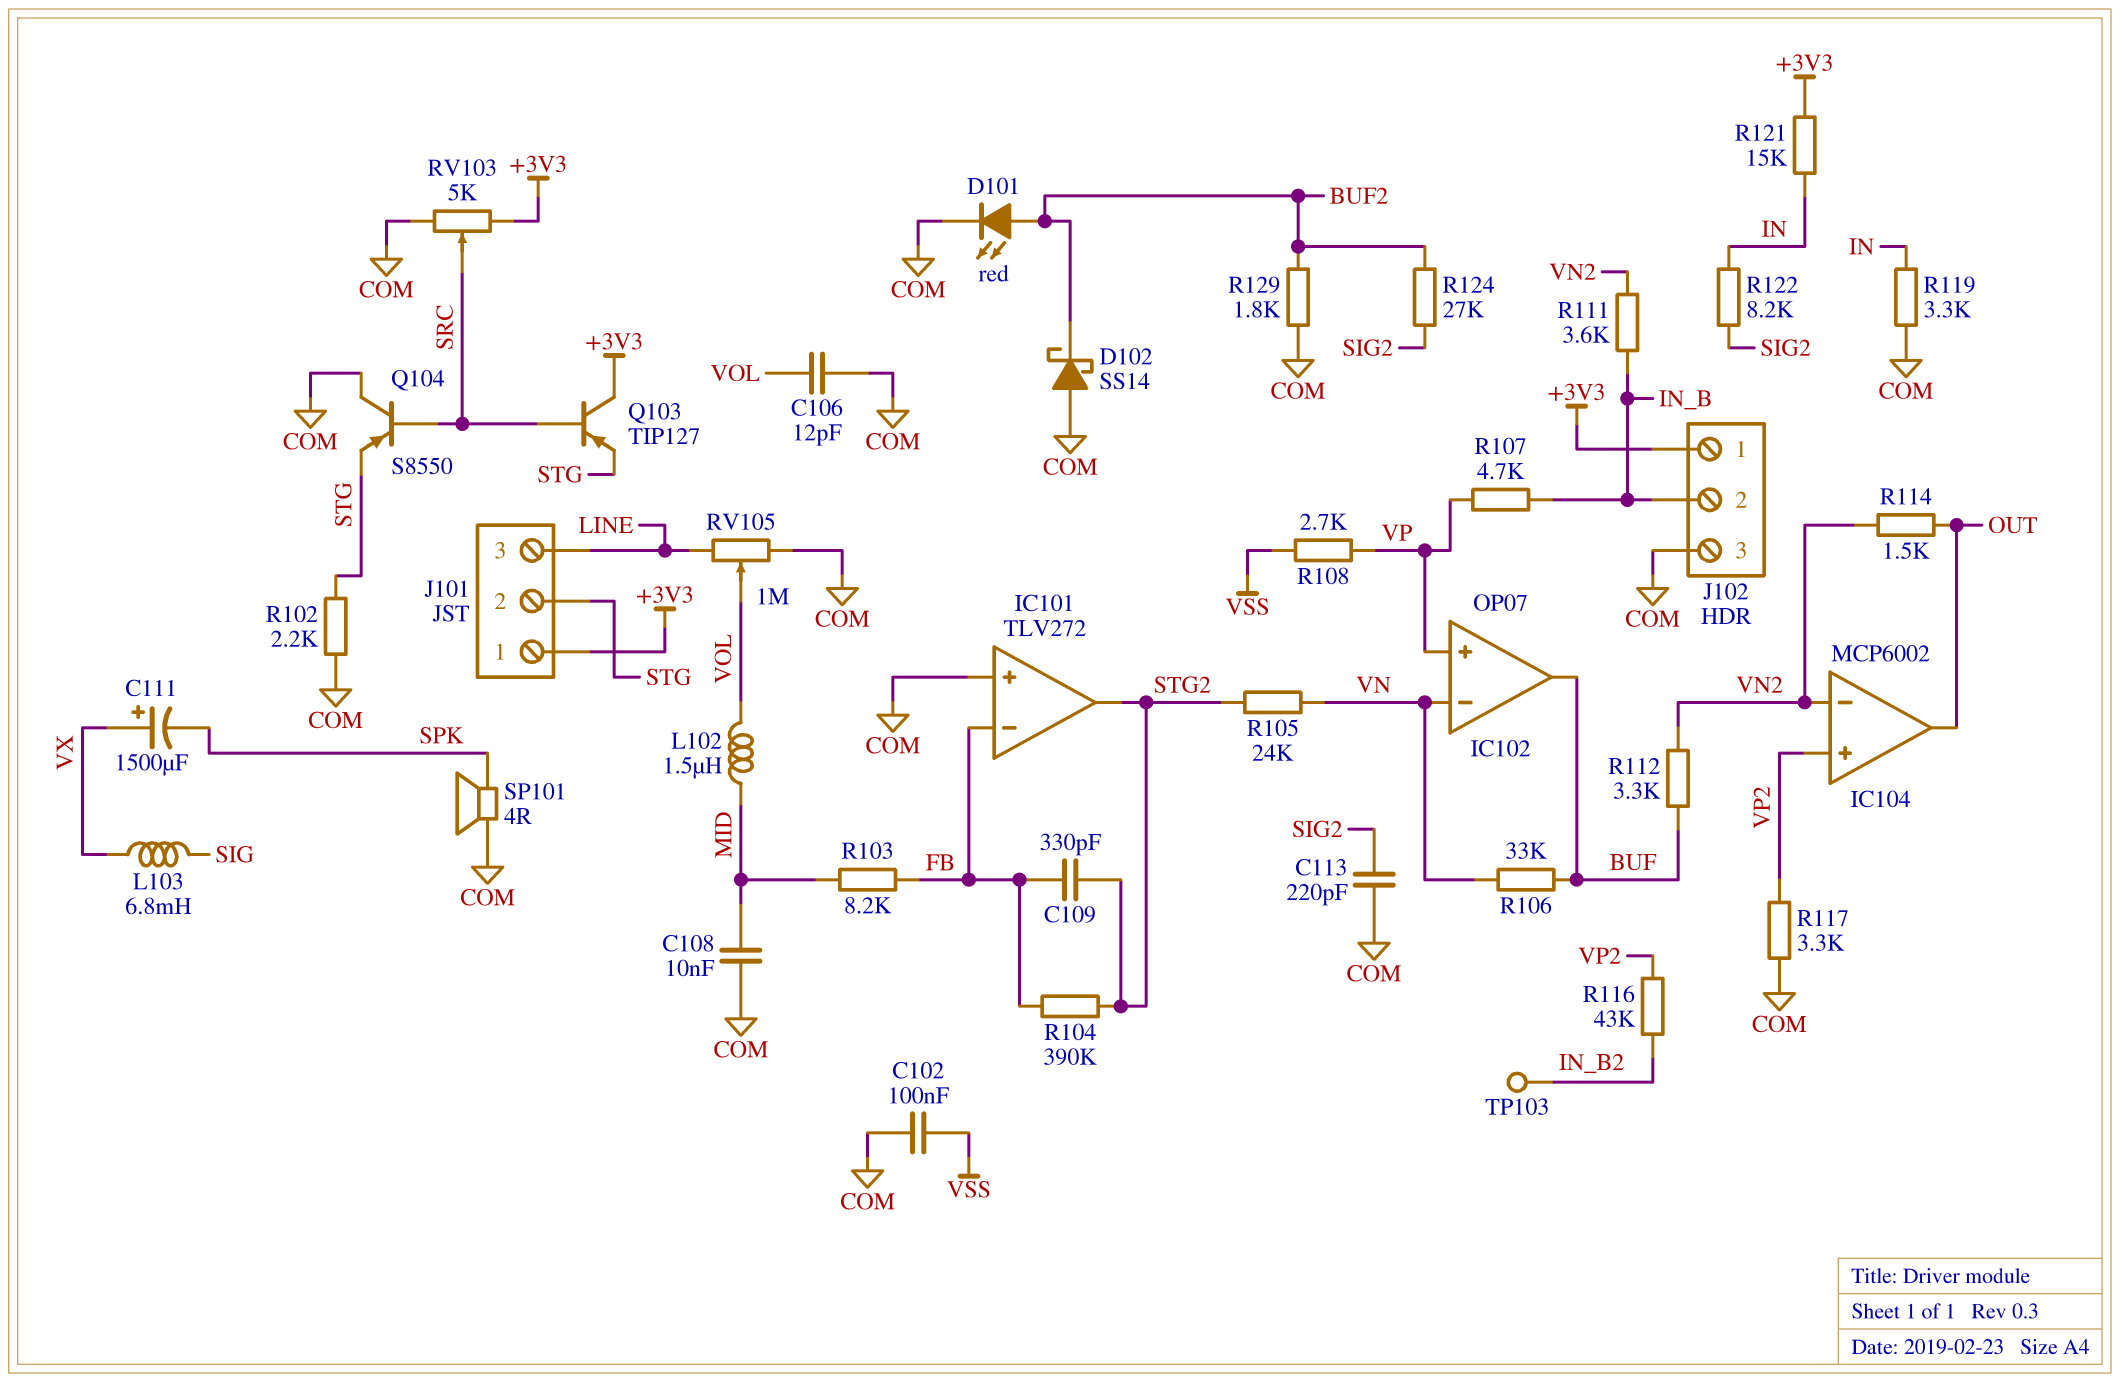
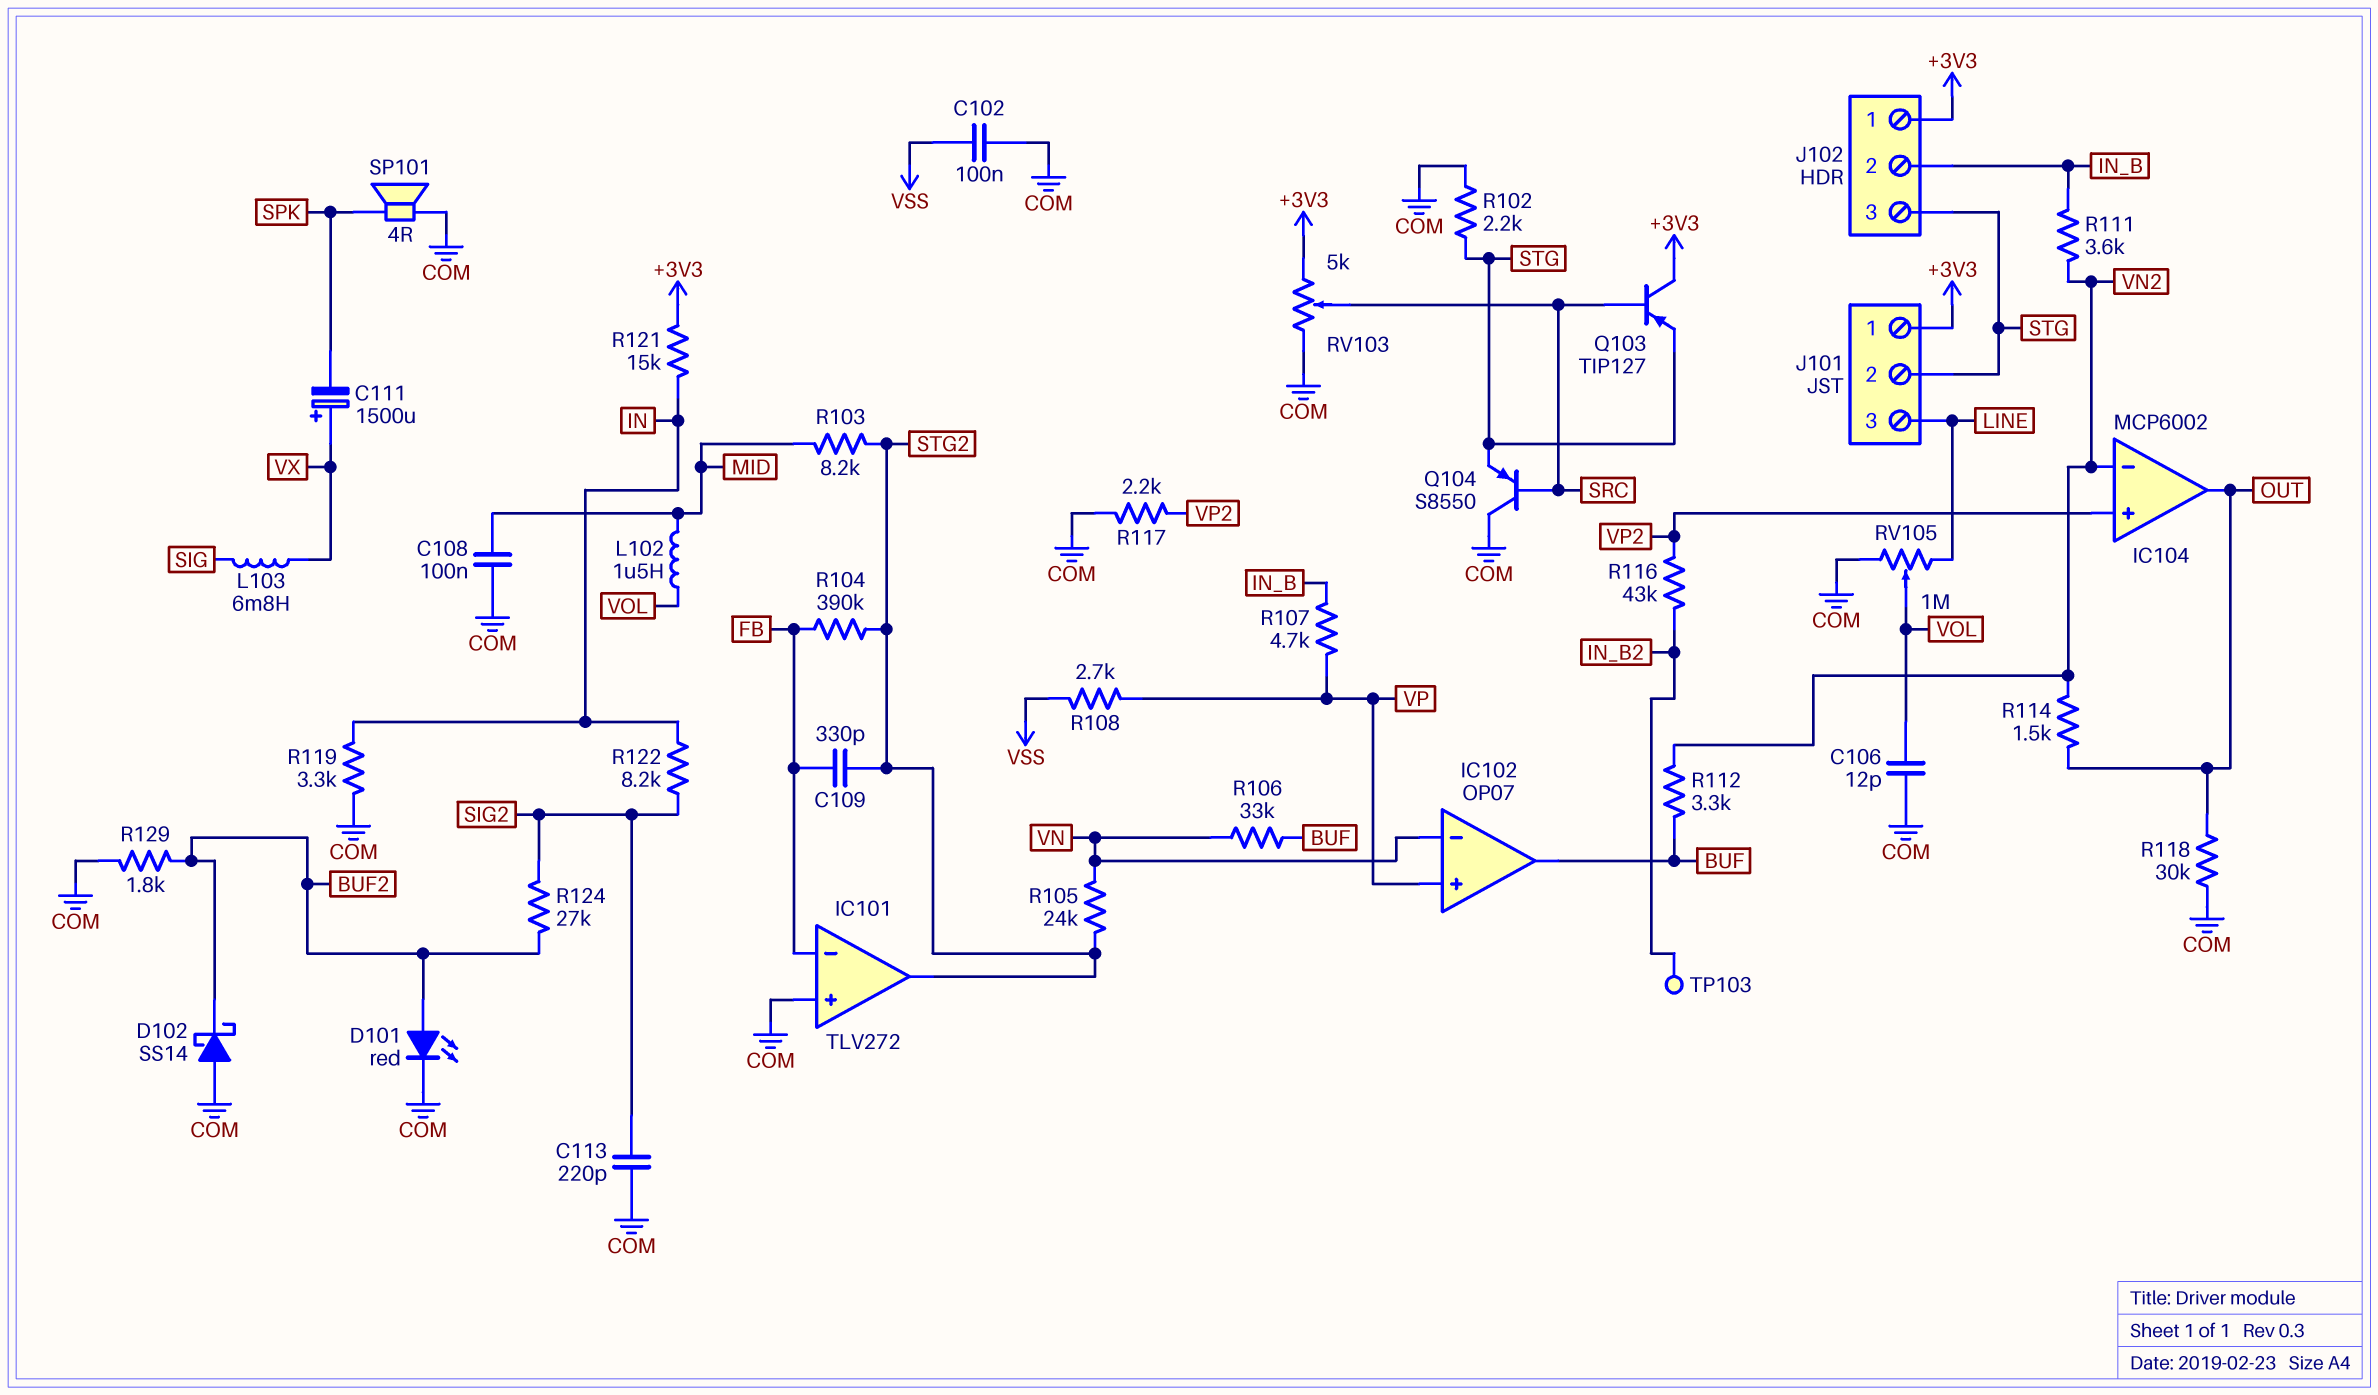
C108: 10nF (COM, MID) -> 100nF (COM, MID)
J102 pin 3: COM -> STG
R103: 8.2k (FB, MID) -> 8.2k (MID, STG2)
R117: 3.3k (COM, VP2) -> 2.2k (COM, VP2)
R118: none -> 30k (COM, OUT)

